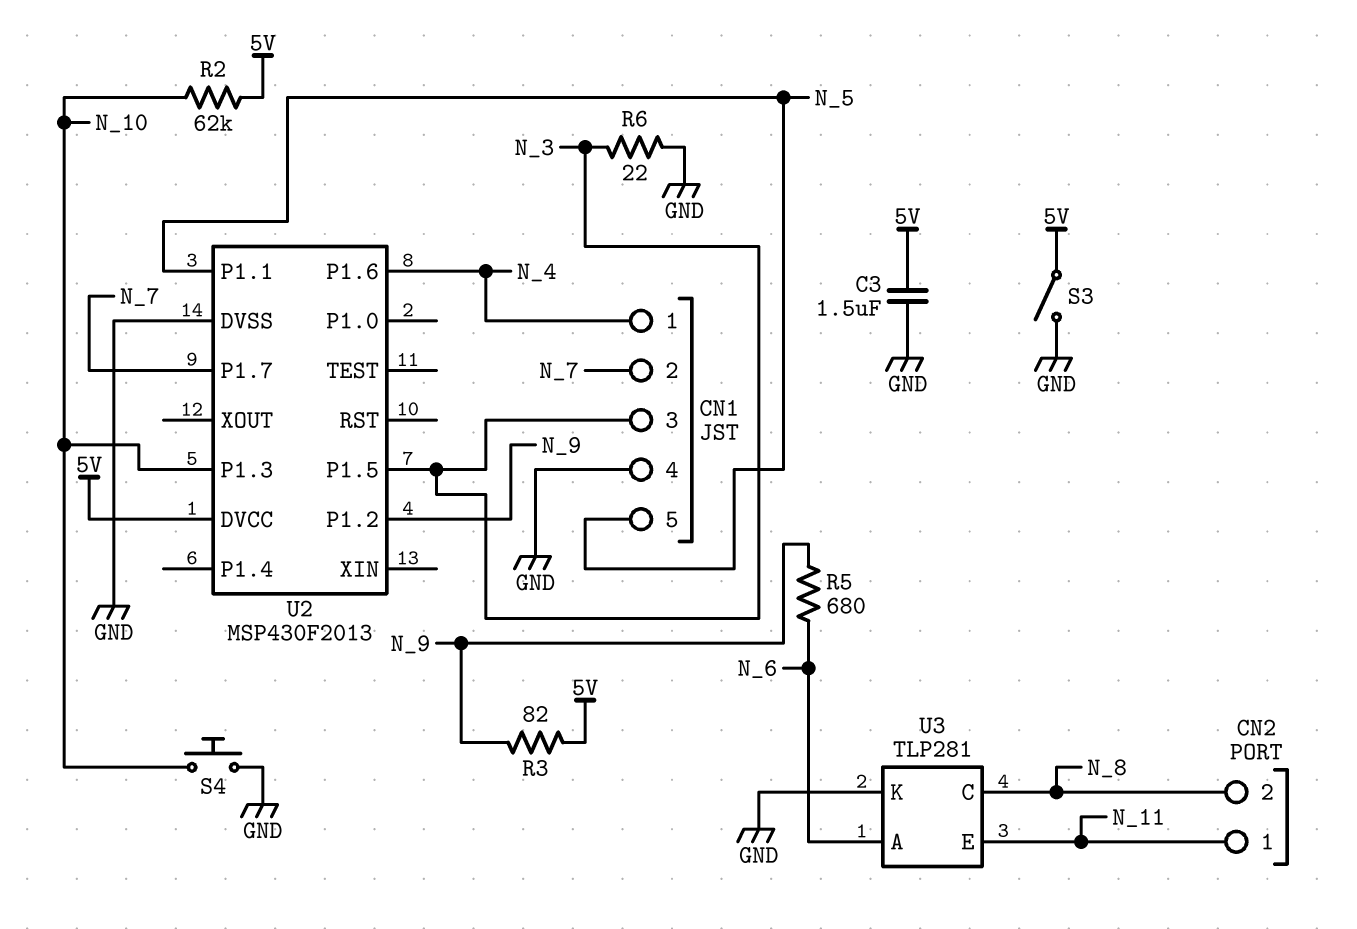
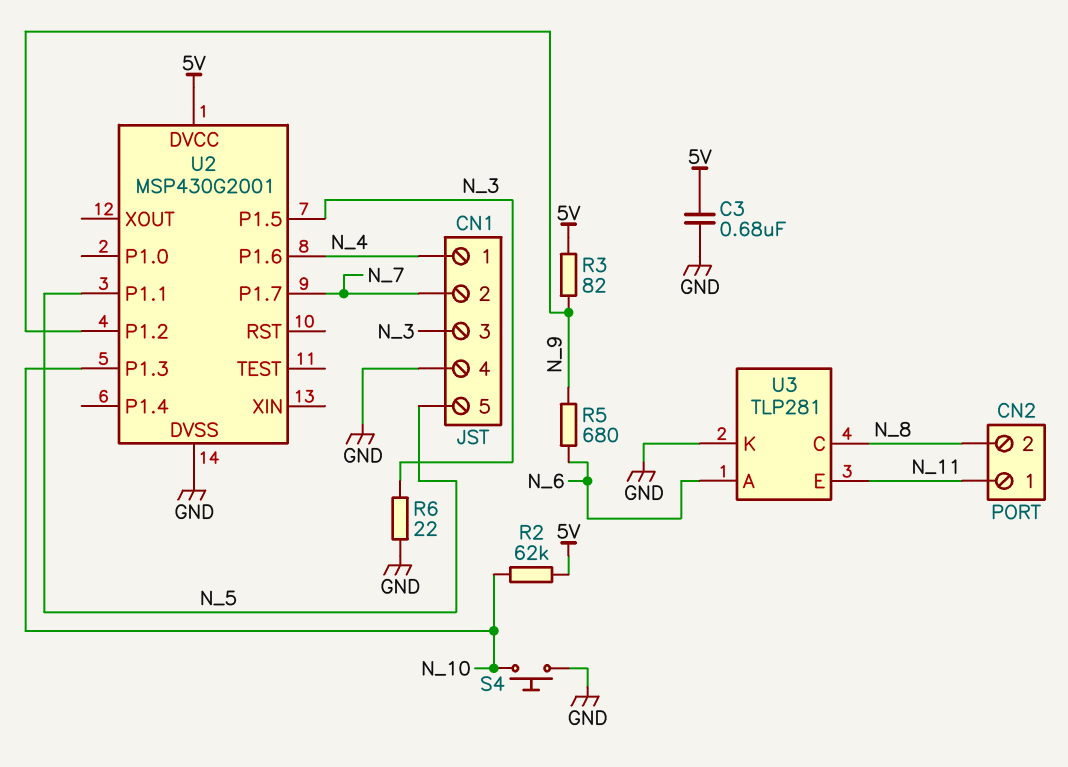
C3: 1.5uF (5V, GND) -> 680nF (5V, GND)
S3: switch (5V, GND) -> none
U2: MSP430F2013 -> MSP430G2001

